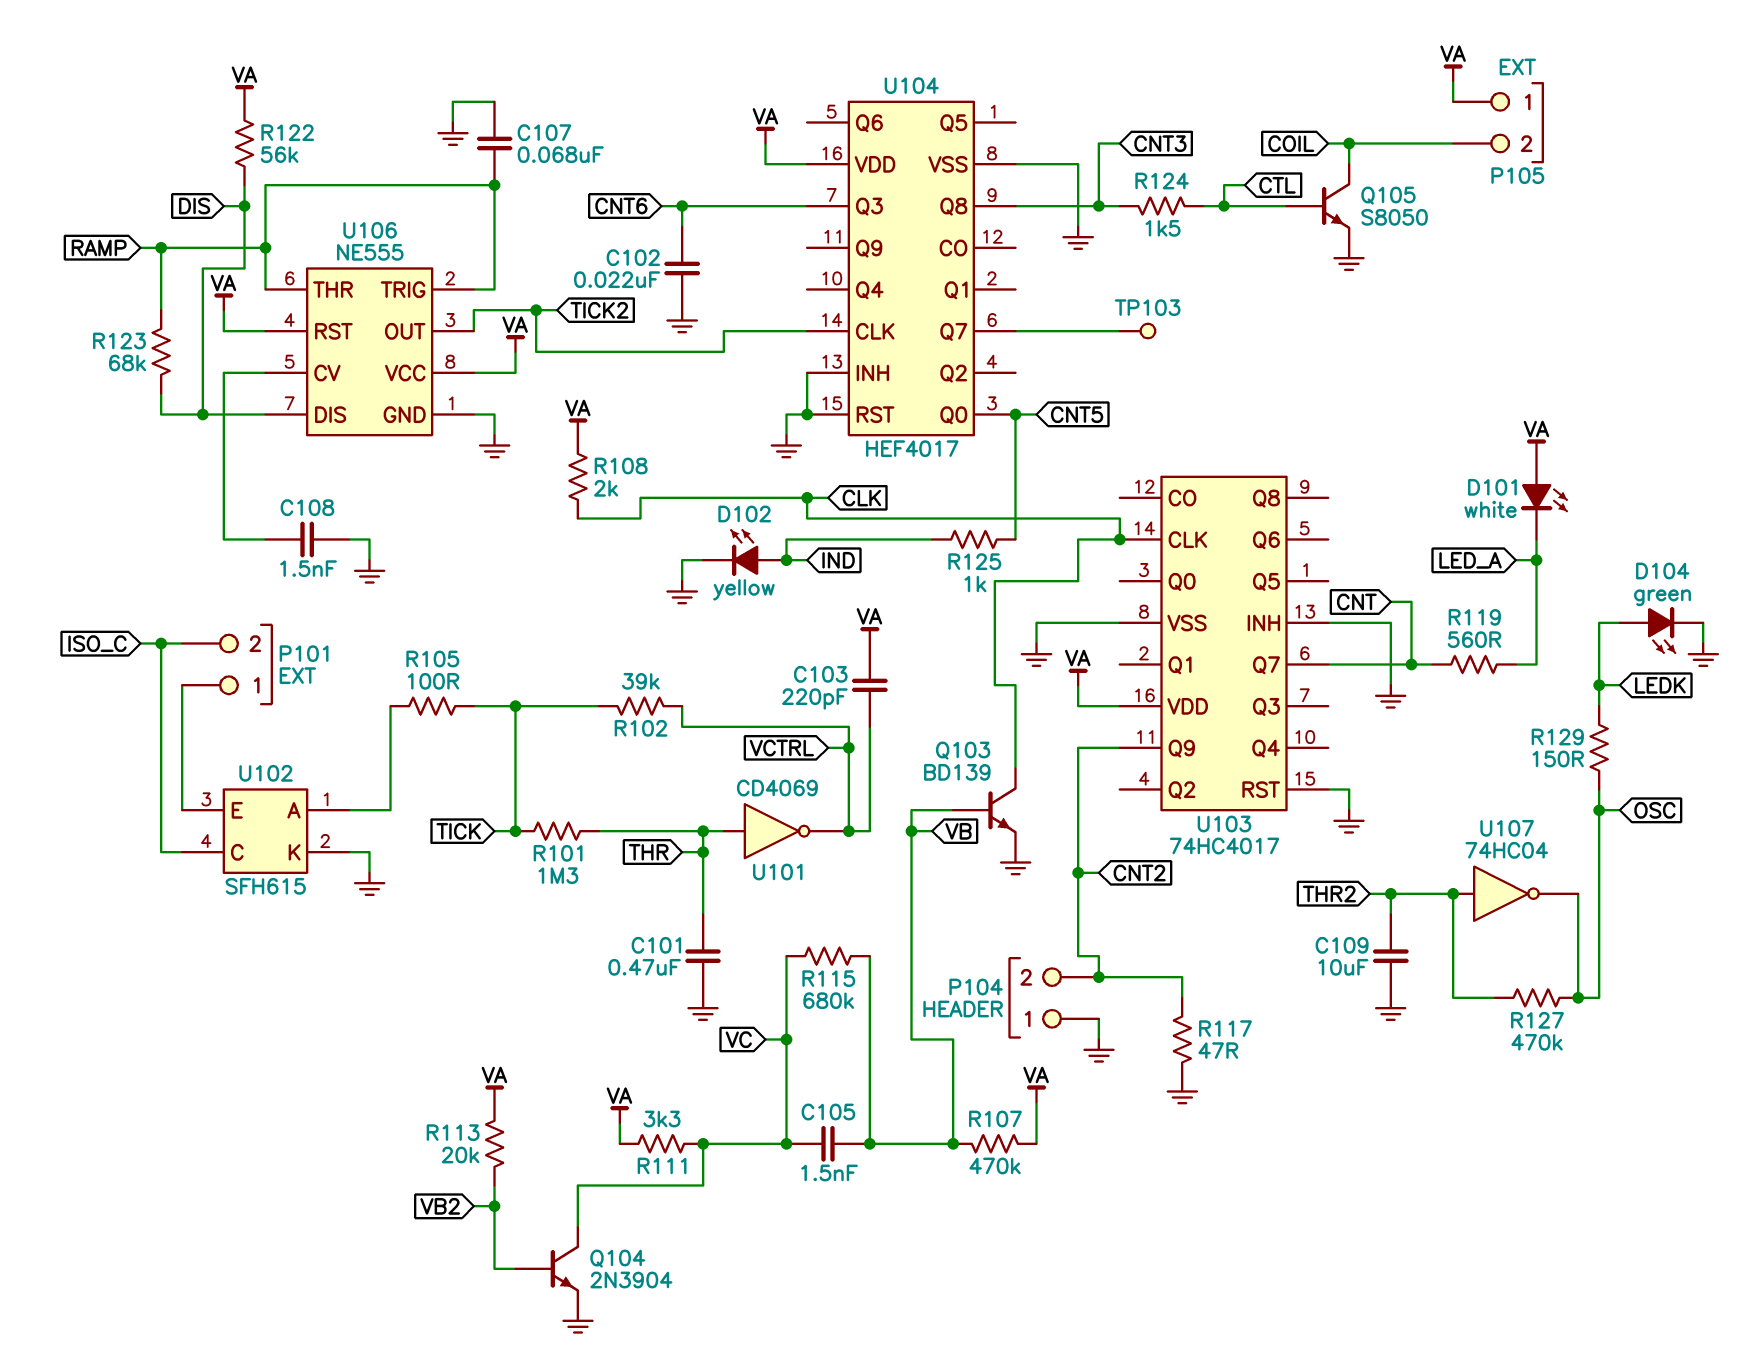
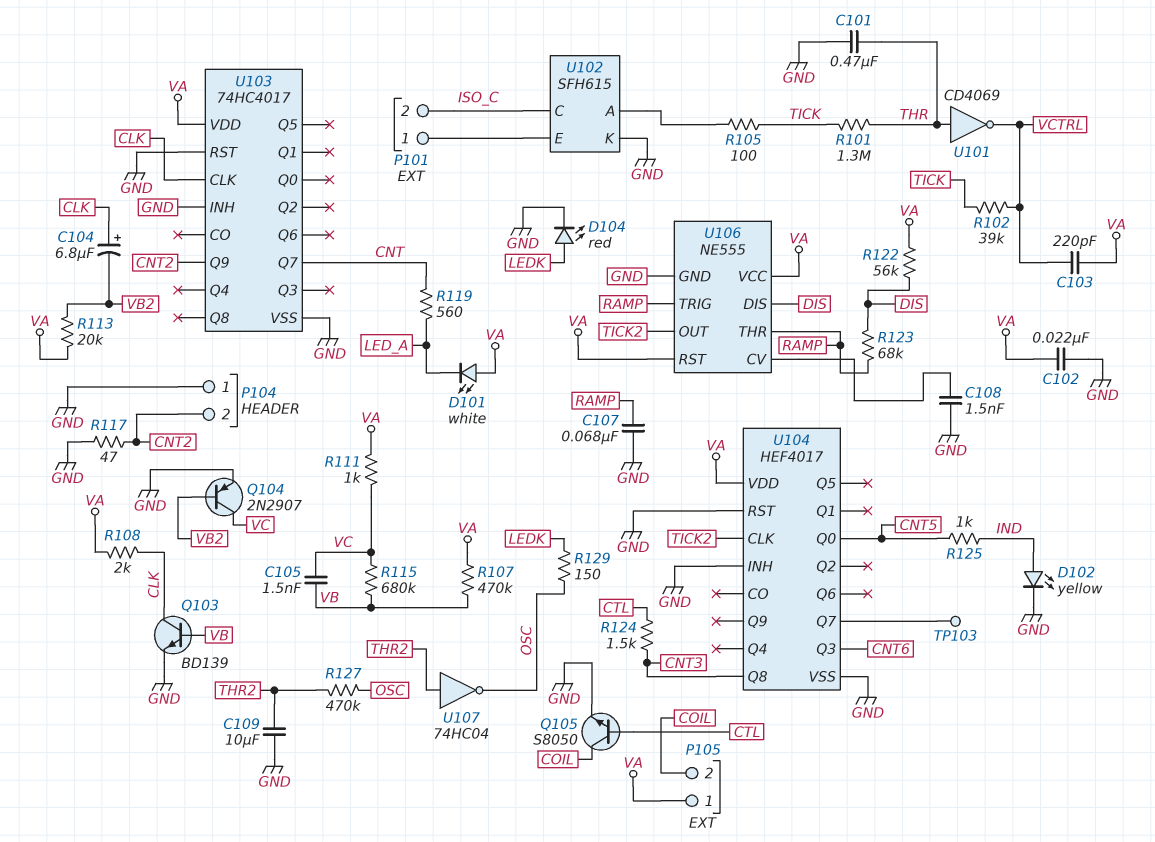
C102: 22nF (CNT6, GND) -> 22nF (GND, VA)
C104: none -> 6.8uF (plus CLK, minus VB2)
D104: LED green (A LEDK, K GND) -> LED red (A LEDK, K GND)
Q104: NPN 2N3904 (B VB2, C VC, E GND) -> PNP 2N2907 (B VB2, C VC, E GND)
R111: 3.3k (VA, VC) -> 1k (VA, VC)

